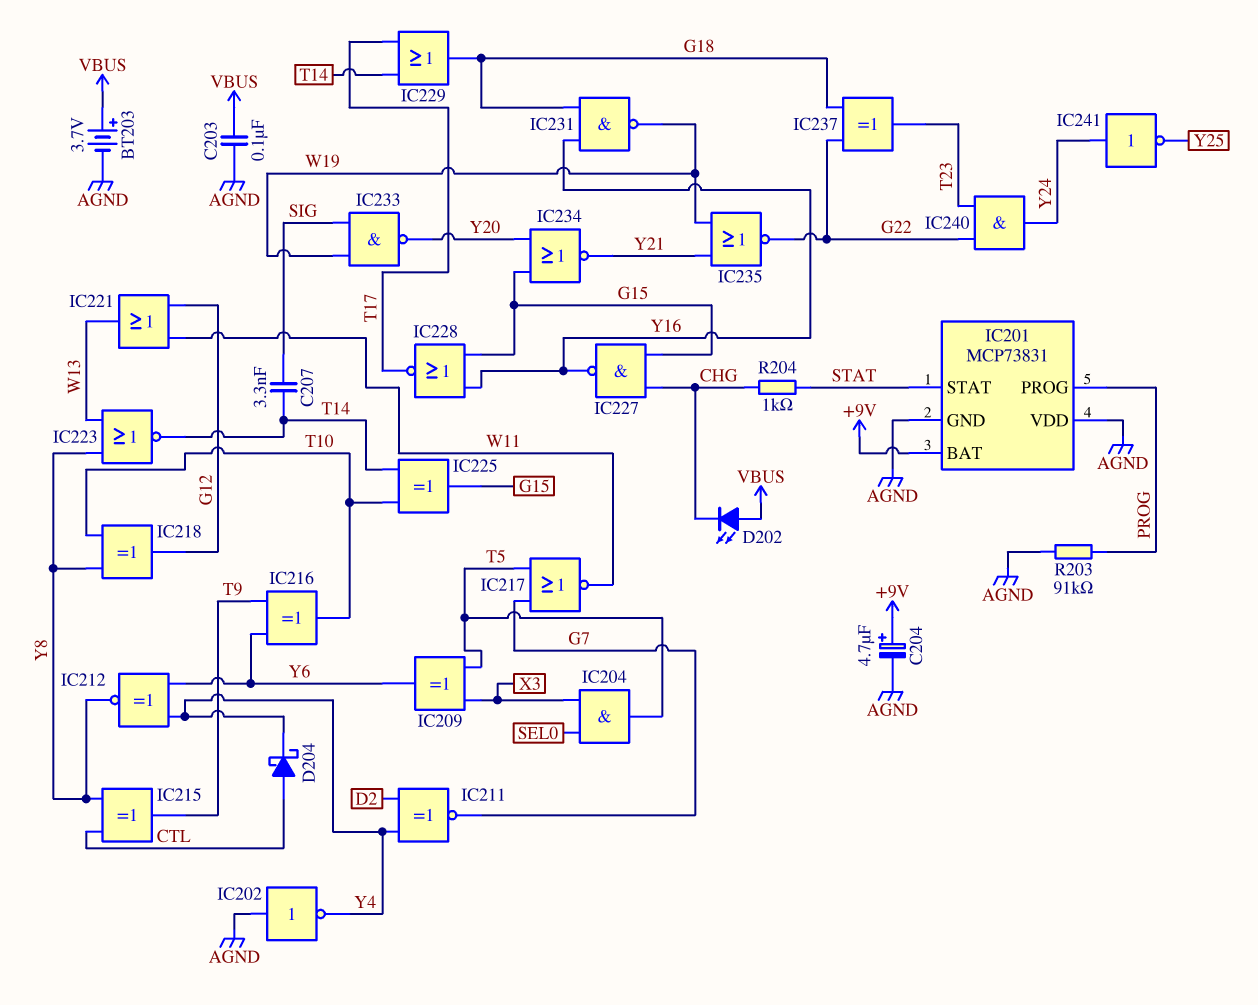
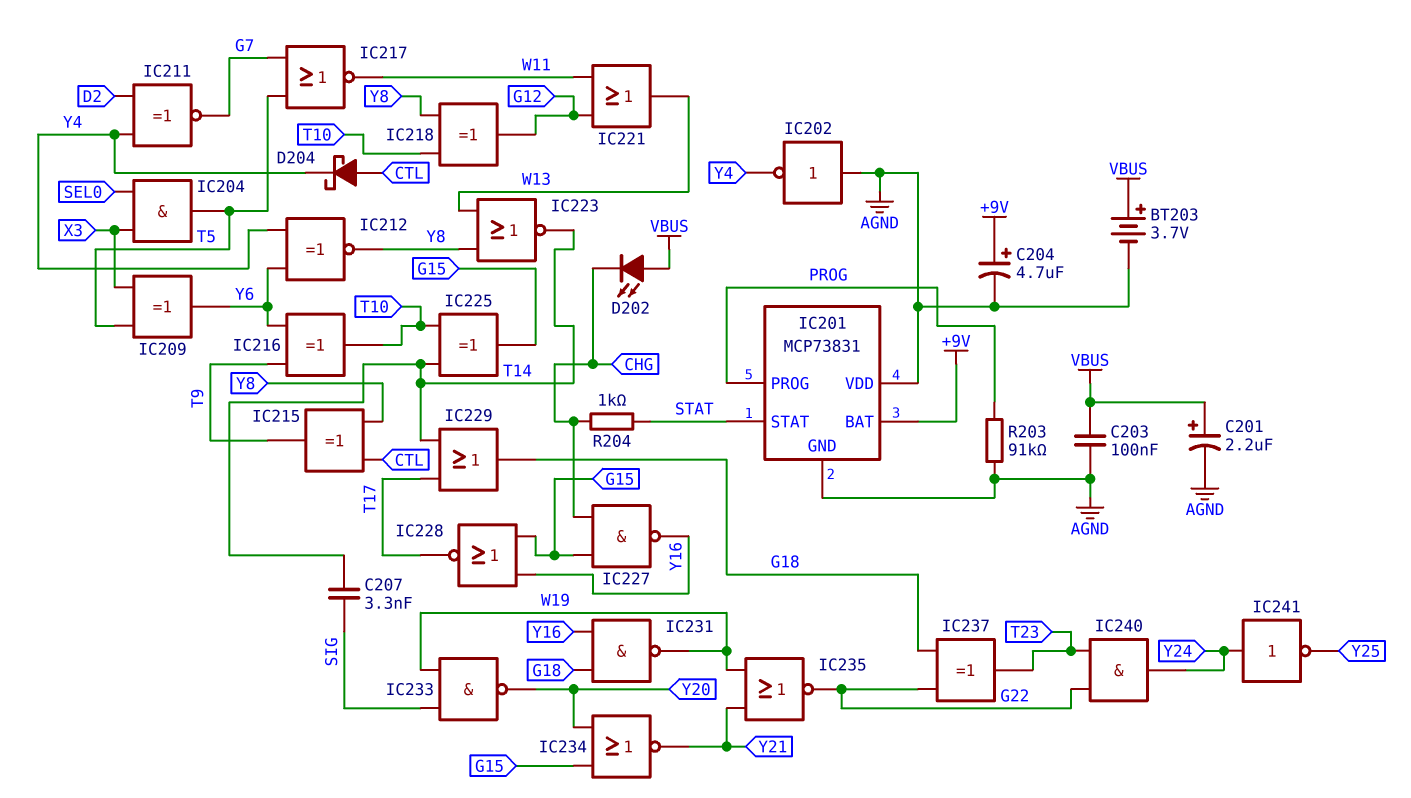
C201: none -> 2.2uF (plus VBUS, minus AGND)

